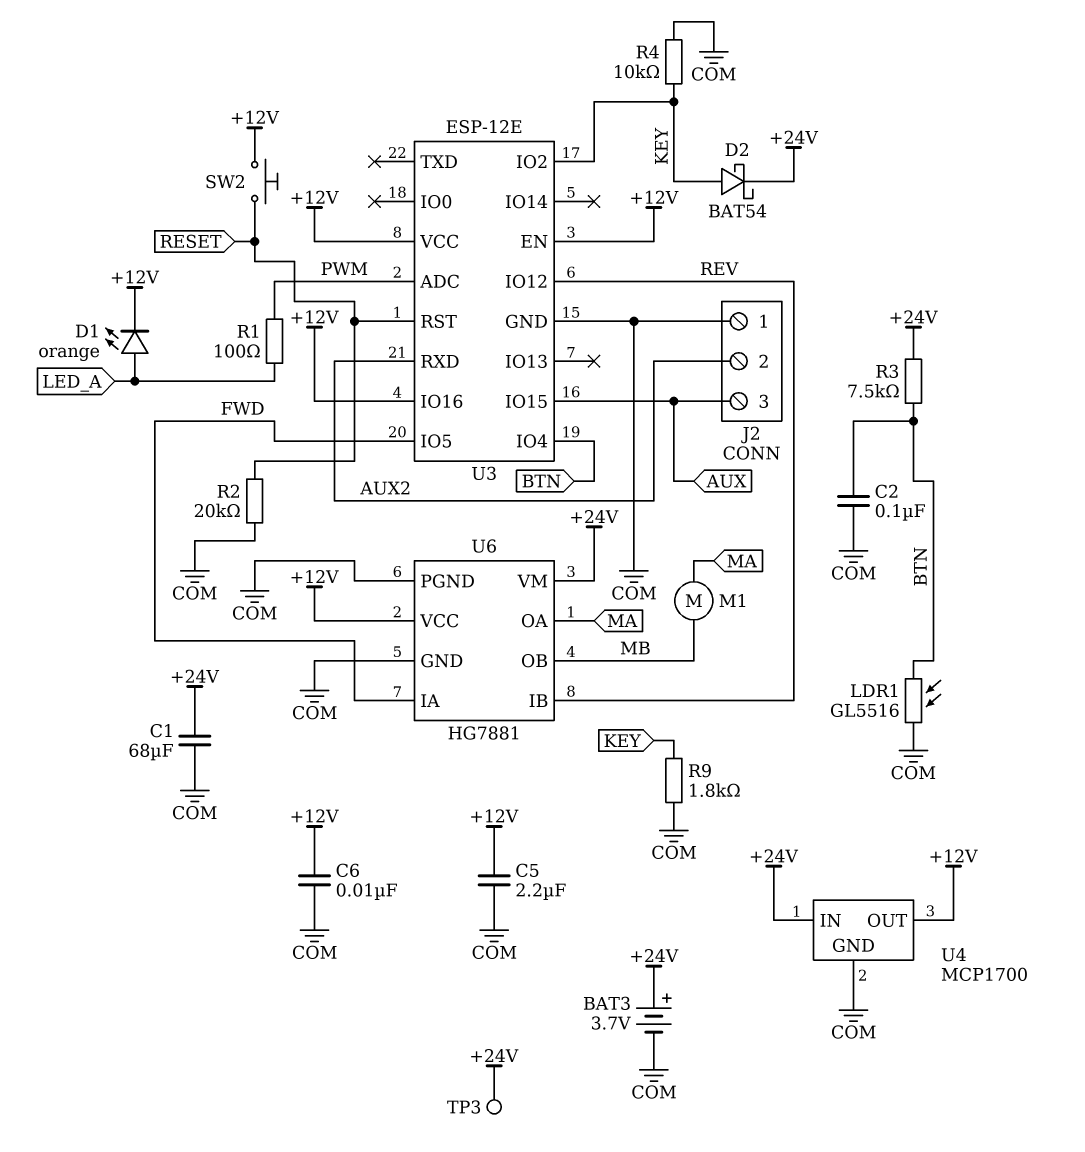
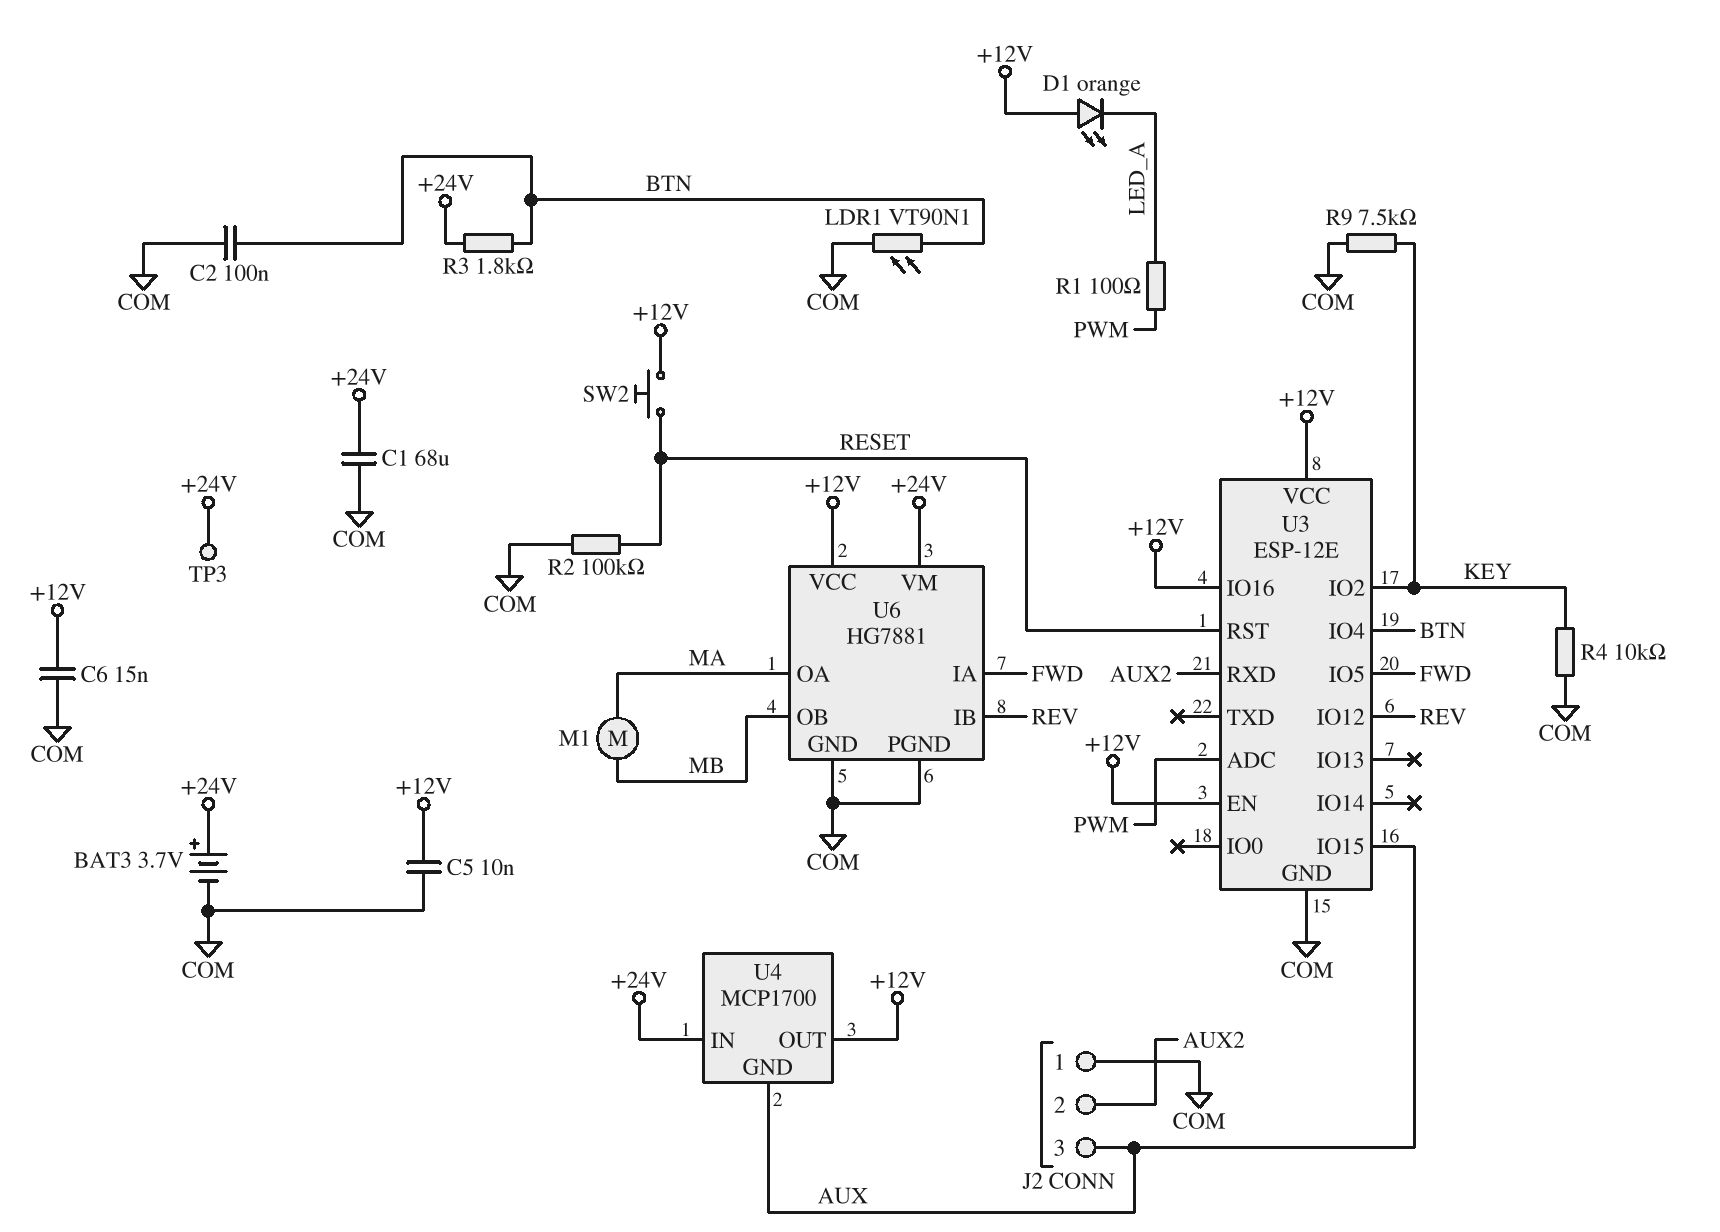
C5: 2.2uF (+12V, COM) -> 10nF (+12V, COM)
C6: 10nF (+12V, COM) -> 15nF (+12V, COM)
D1: LED orange (A LED_A, K +12V) -> LED orange (A +12V, K LED_A)
D2: schottky BAT54 (A KEY, K +24V) -> none
LDR1: GL5516 (BTN, COM) -> VT90N1 (BTN, COM)
R2: 20k (COM, RESET) -> 100k (COM, RESET)
R3: 7.5k (+24V, BTN) -> 1.8k (+24V, BTN)
R9: 1.8k (COM, KEY) -> 7.5k (COM, KEY)
U4 pin GND: COM -> AUX

